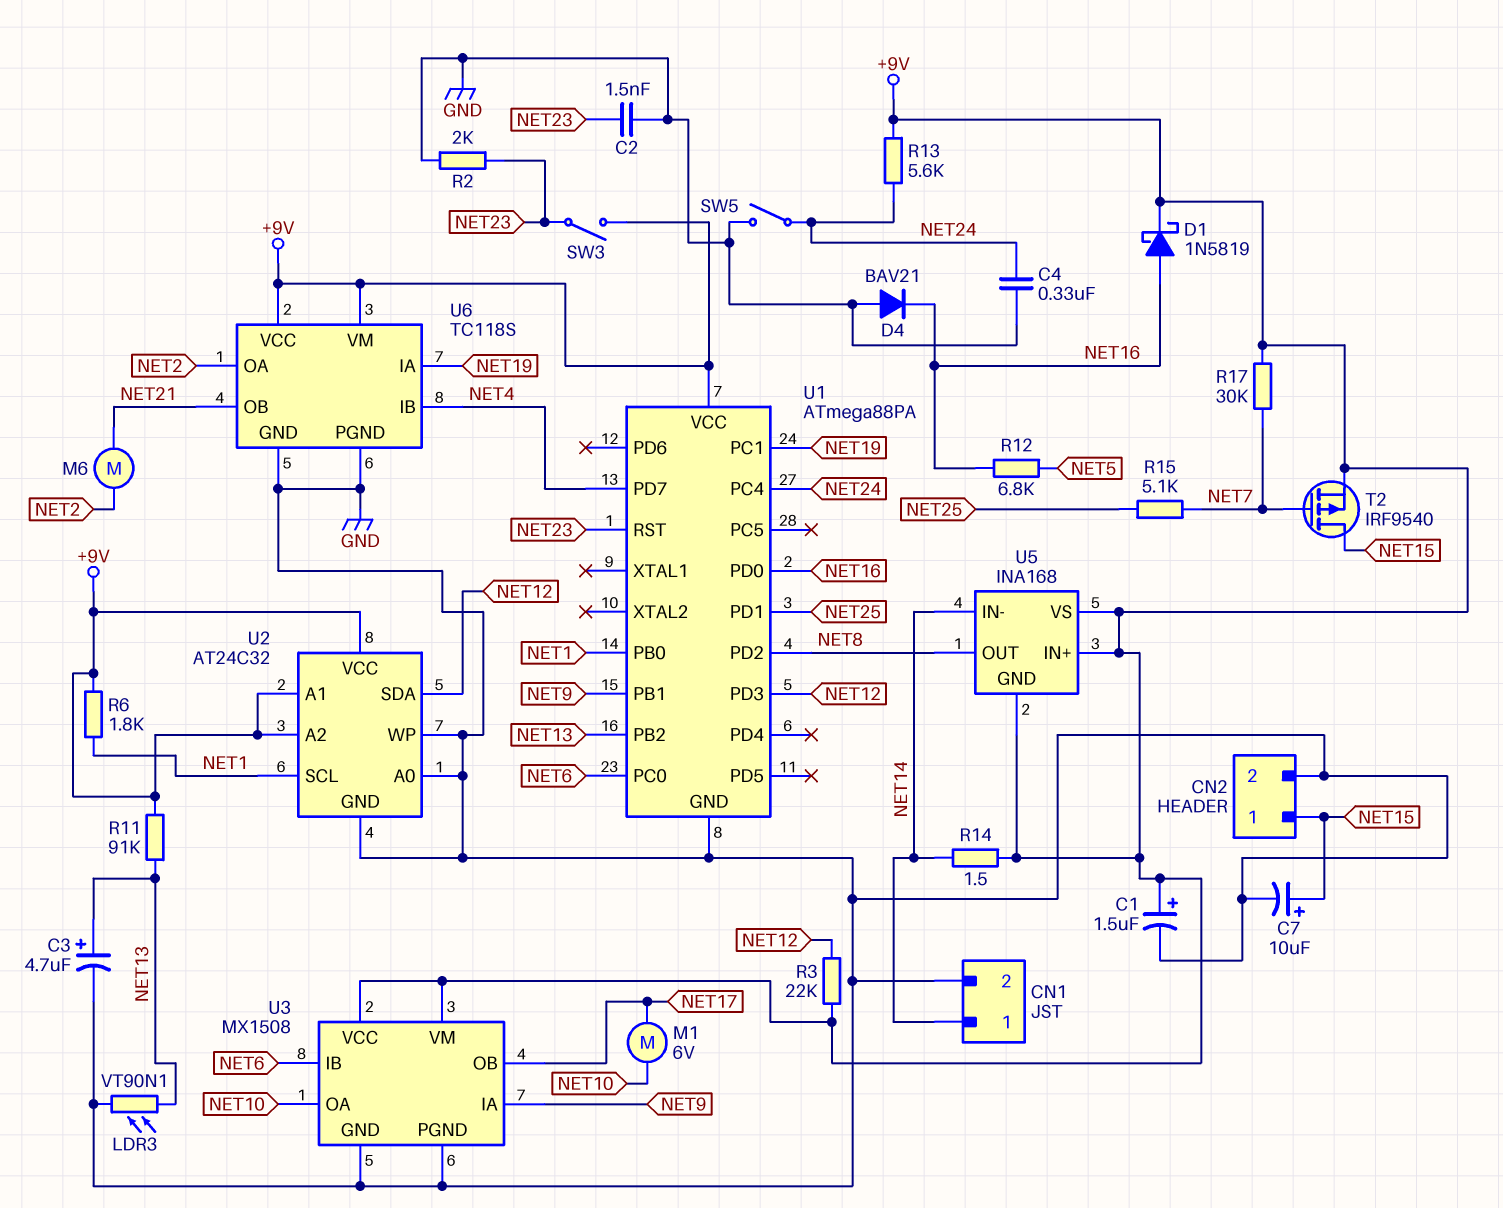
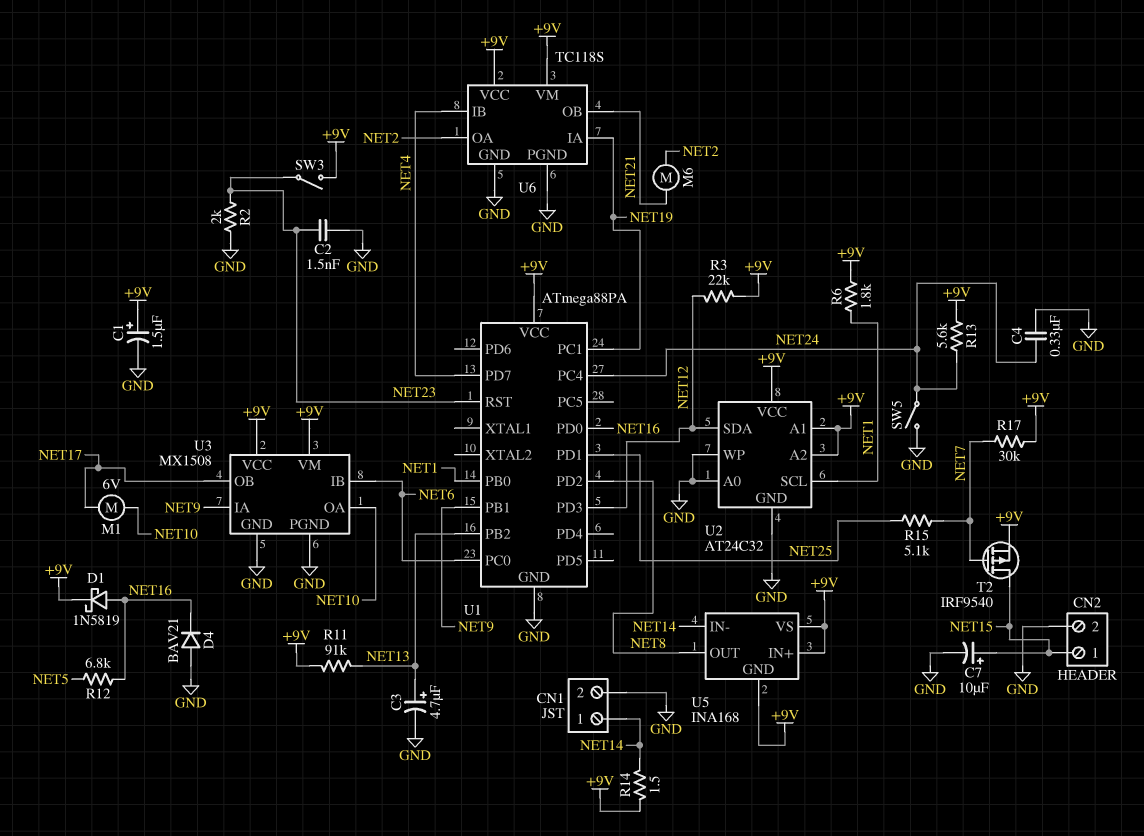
LDR3: VT90N1 (GND, NET13) -> none

